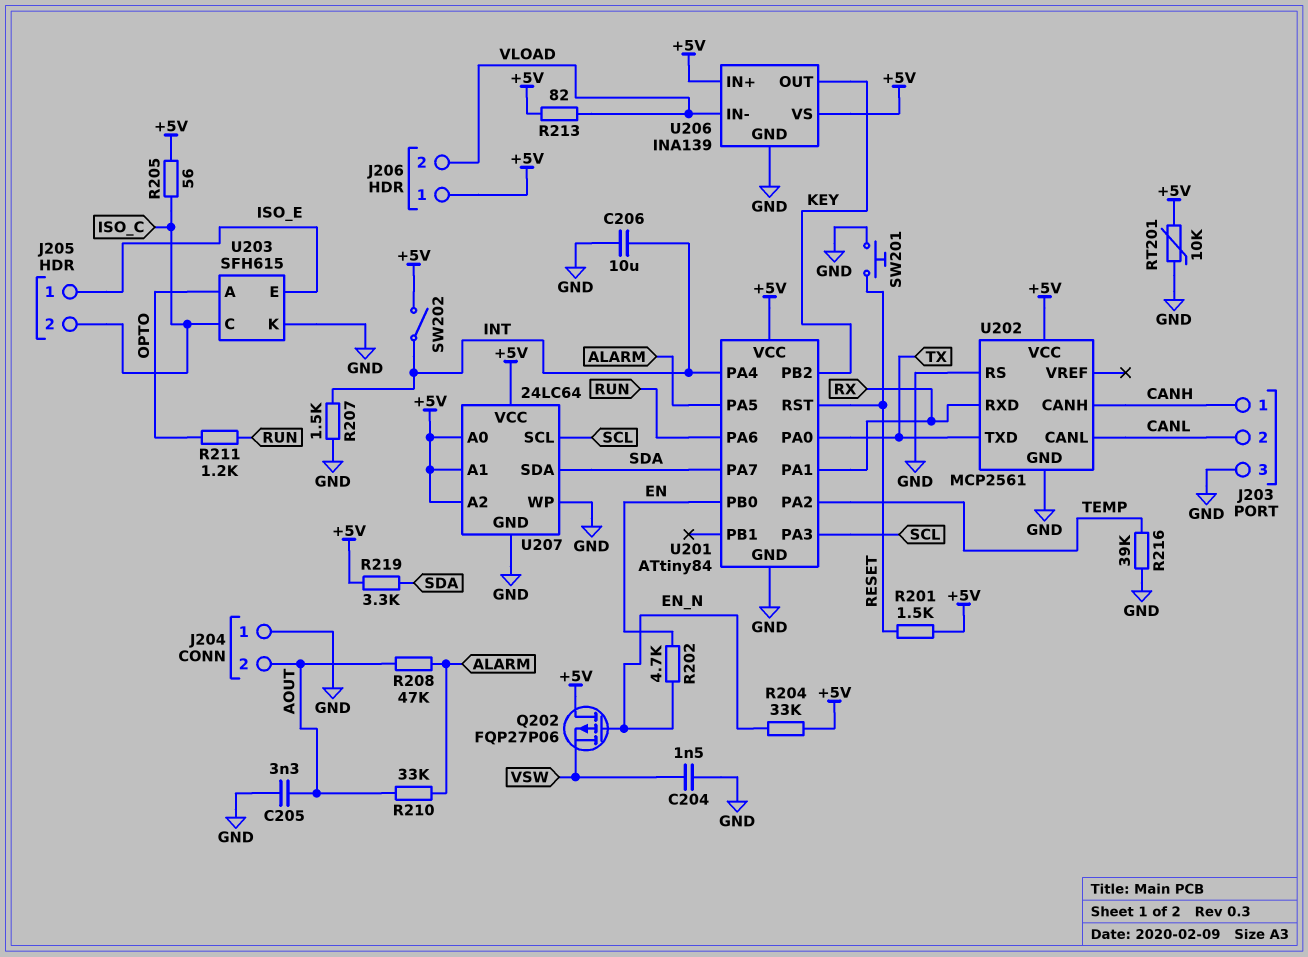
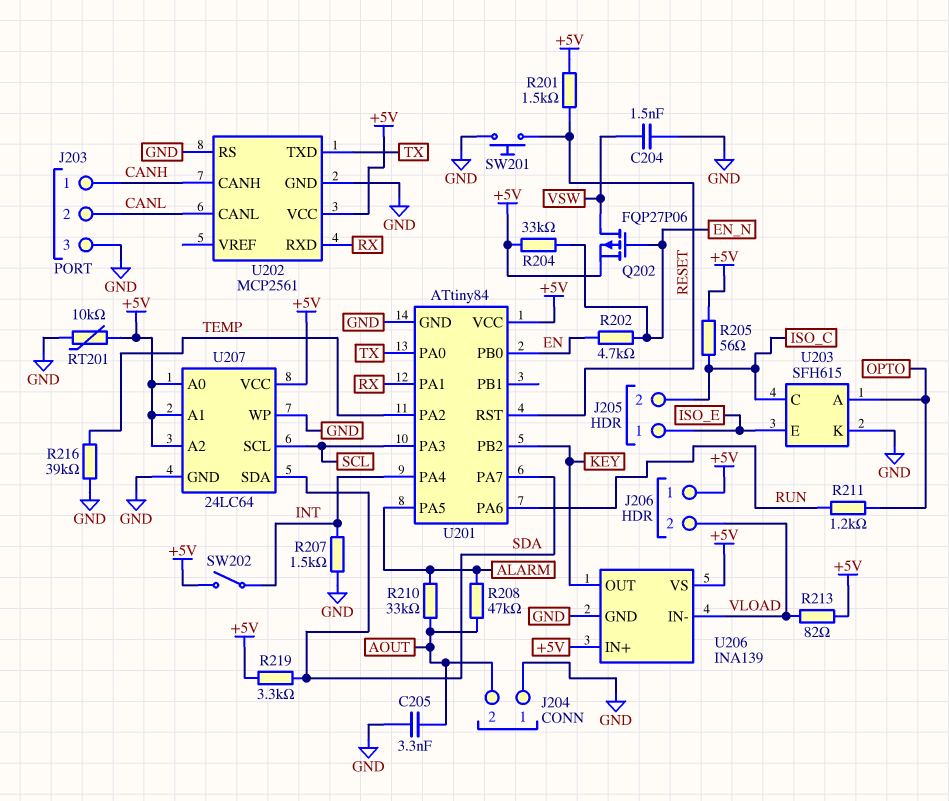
C206: 10uF (GND, INT) -> none
Q202: PMOS FQP27P06 (G EN_N, D +5V, S VSW) -> PMOS FQP27P06 (G EN_N, D VSW, S +5V)

